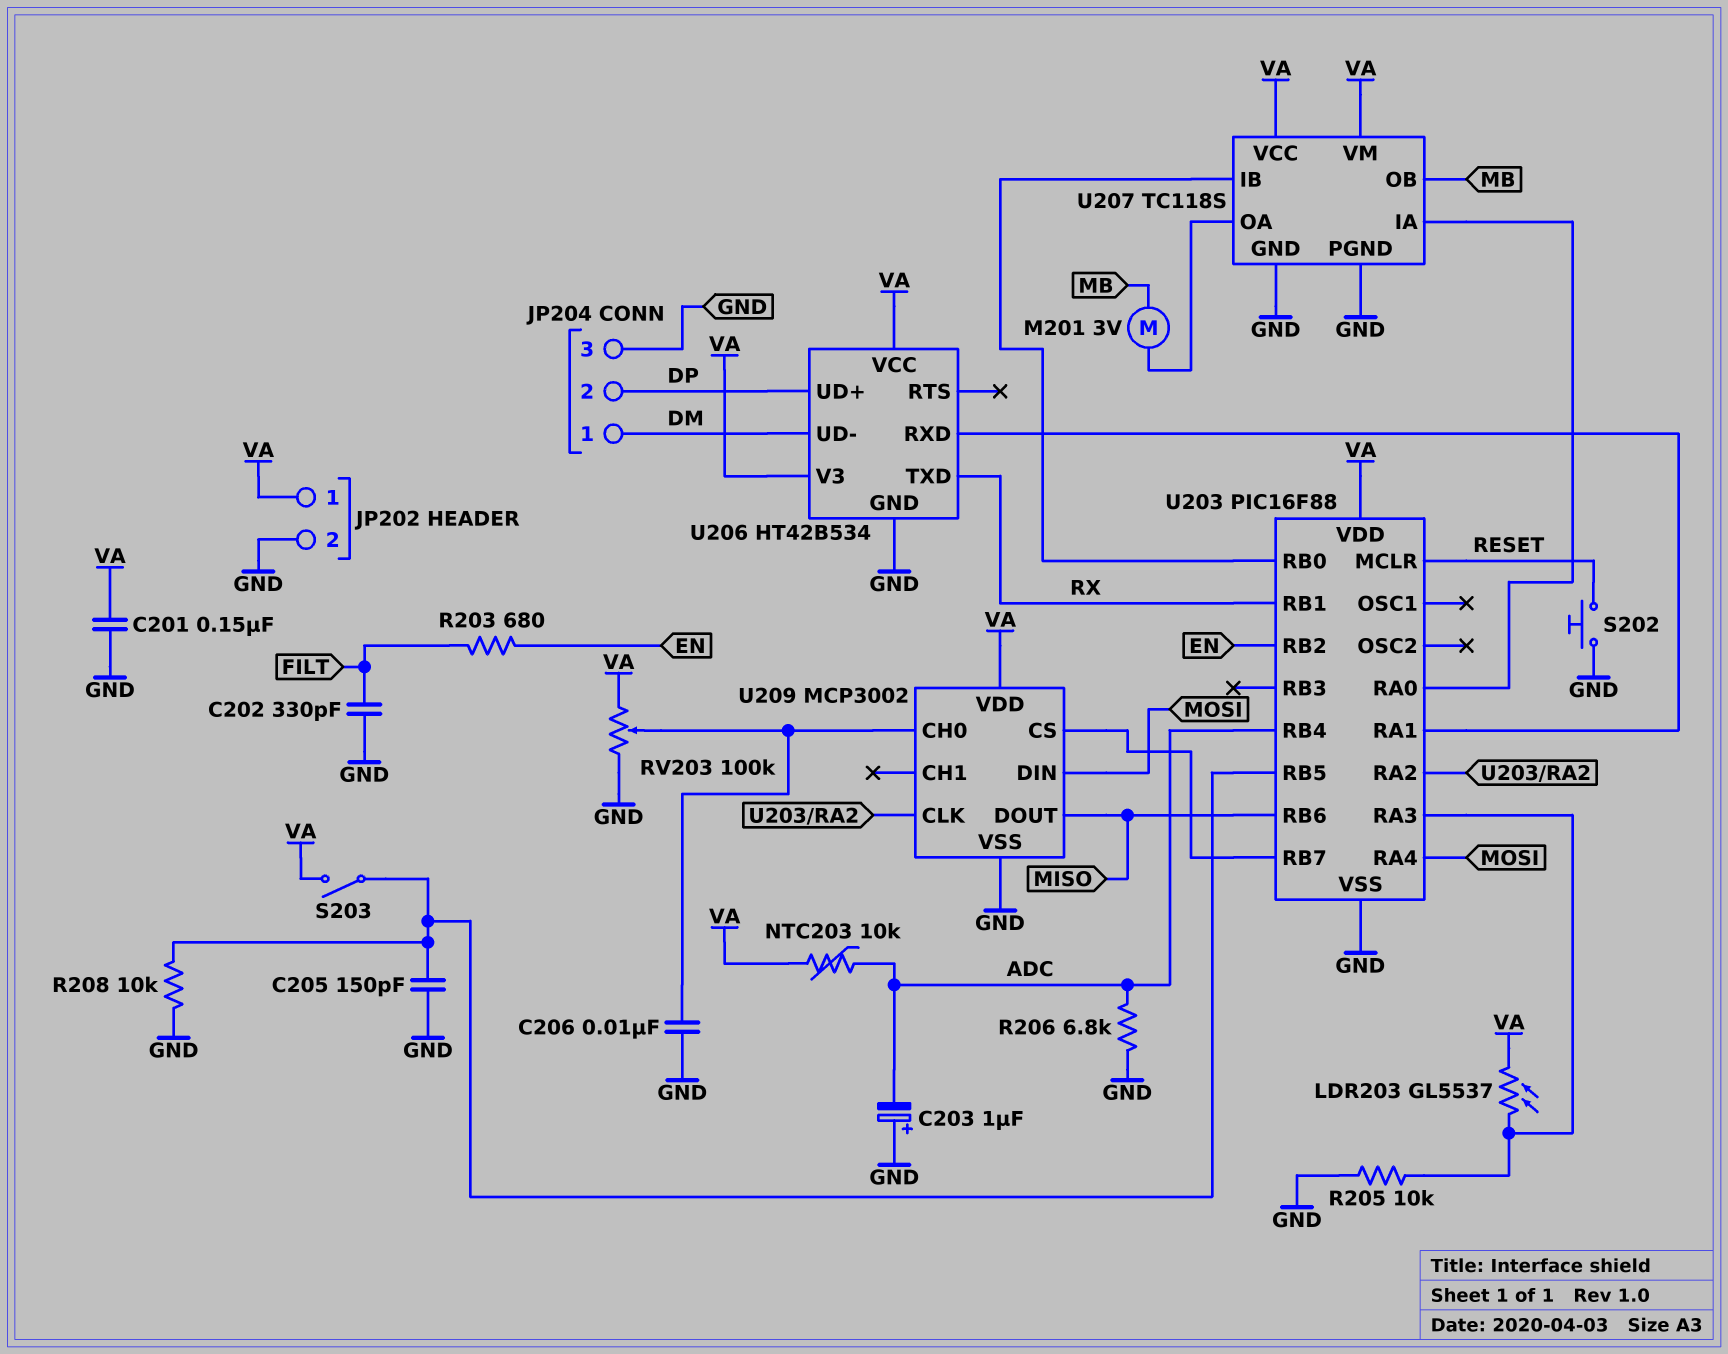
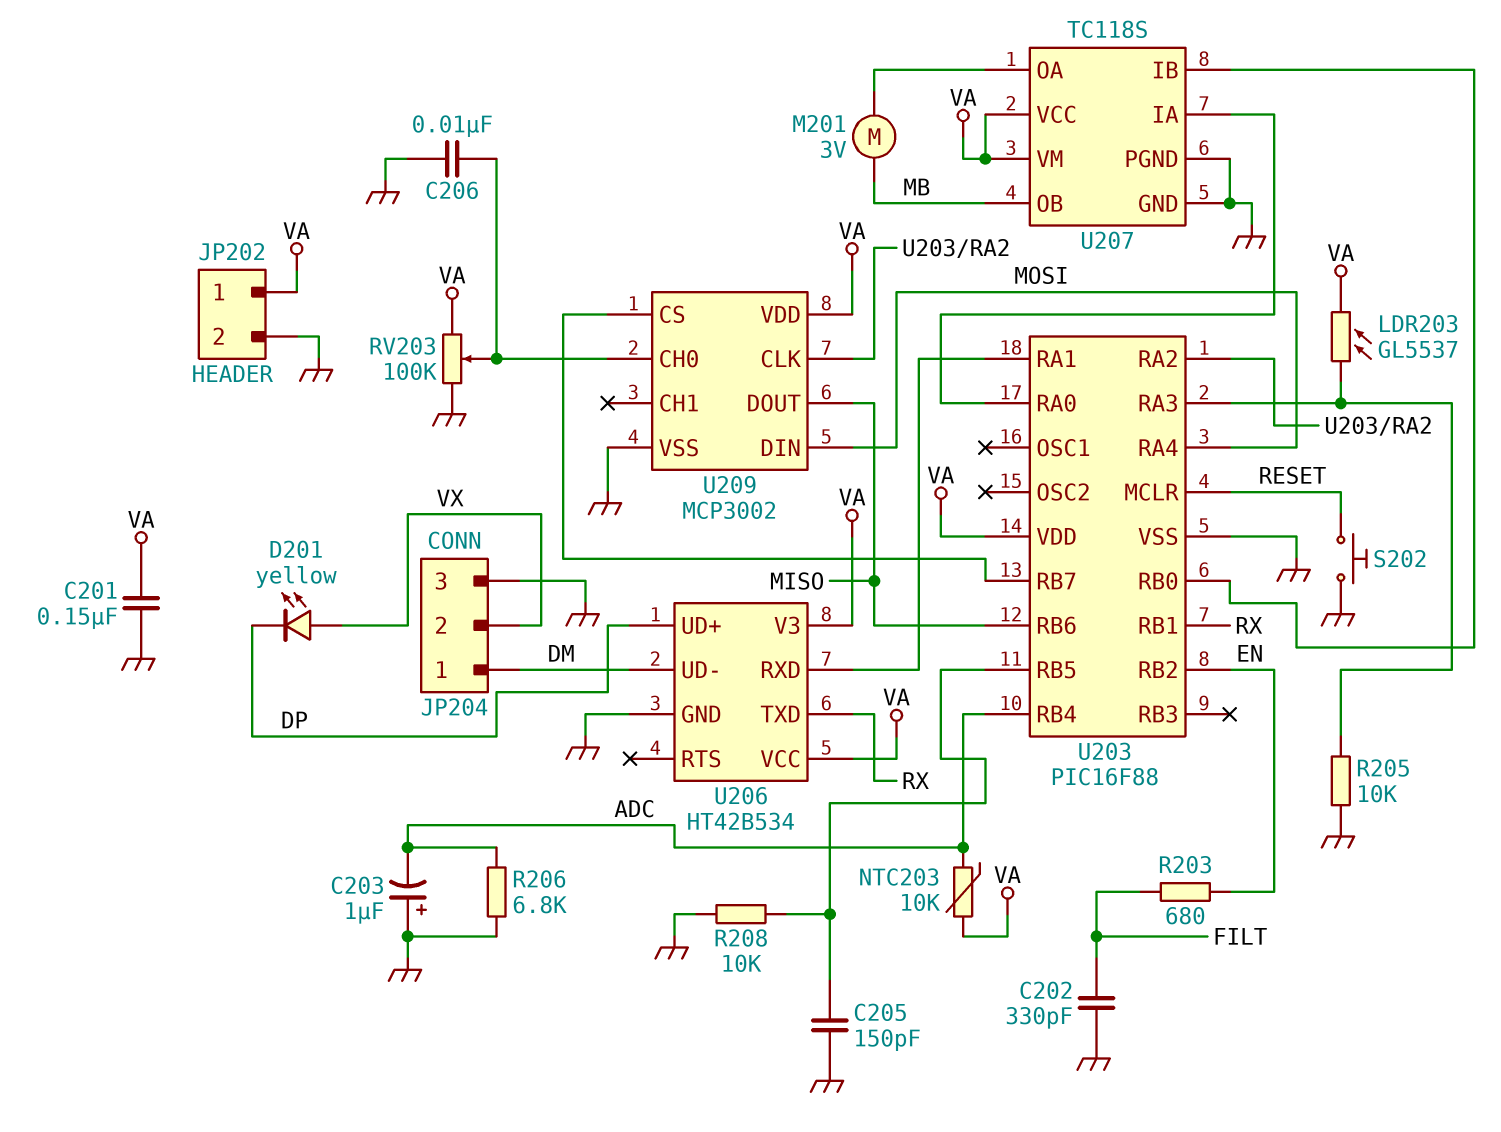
D201: none -> LED yellow (A VX, K DP)
JP204 pin 2: DP -> VX
S203: switch (U203/RB5, VA) -> none

